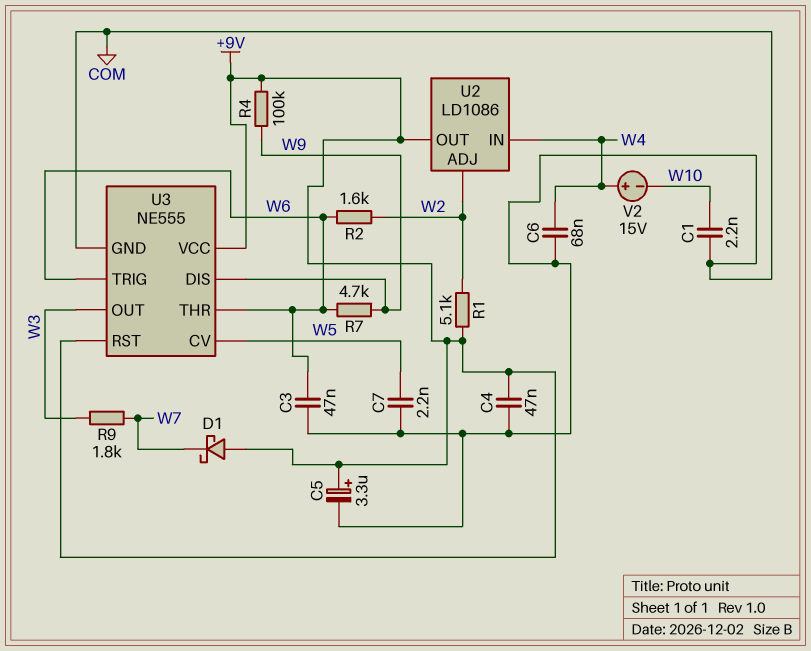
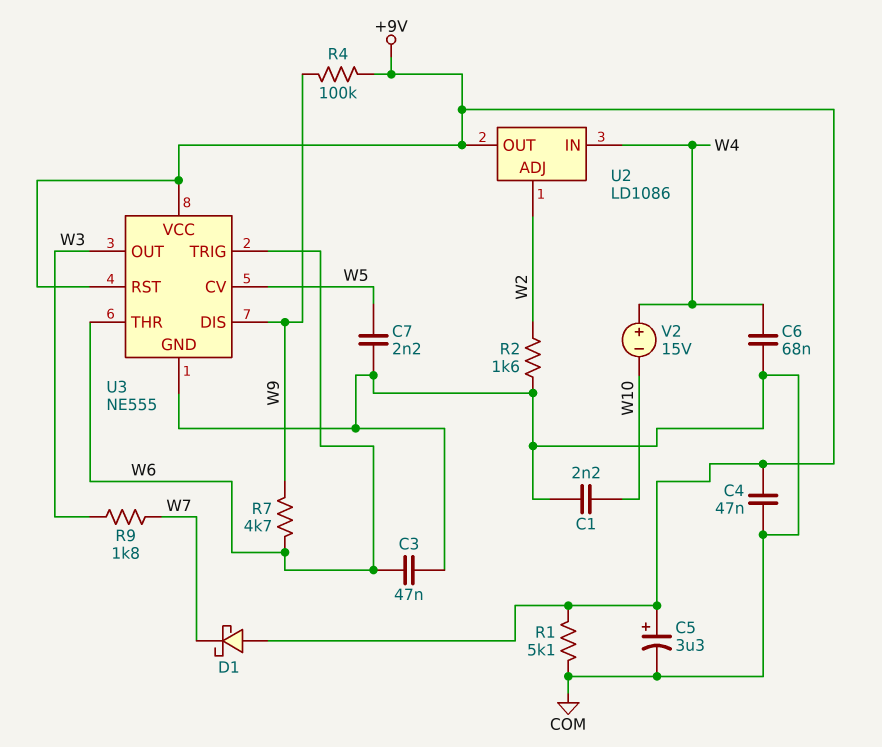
R1: 5.1k (+9V, W2) -> 5.1k (+9V, COM)
R2: 1.6k (W2, W6) -> 1.6k (COM, W2)

